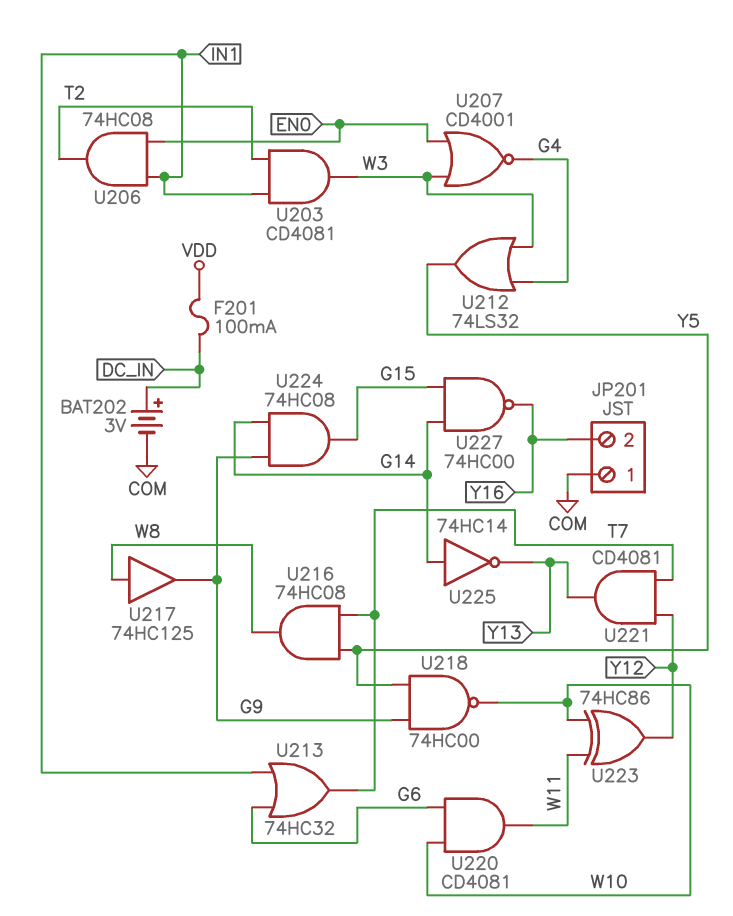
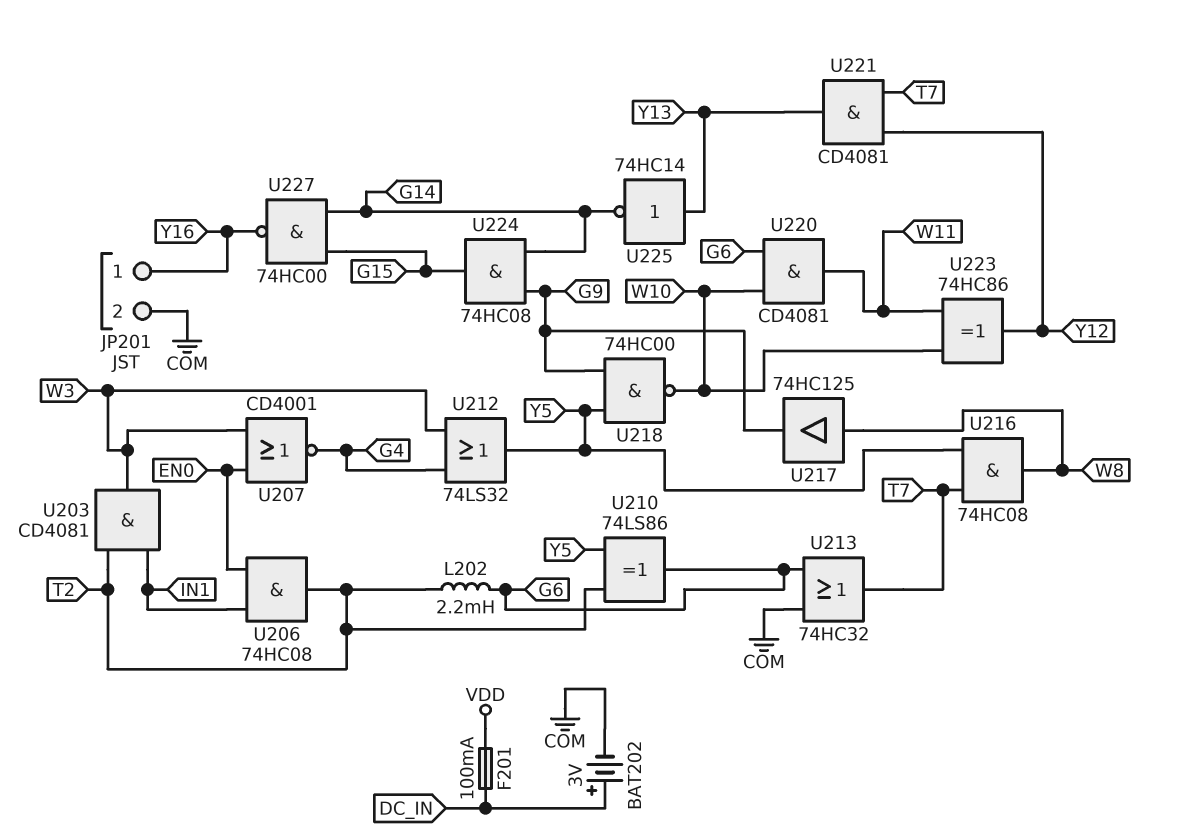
JP201 pin 1: COM -> Y16
JP201 pin 2: Y16 -> COM
L202: none -> 2.2mH (G6, T2)
U210: none -> XOR 74LS86 (in T2, in Y5, out G6)
U213: OR 74HC32 (in G6, in IN1, out T7) -> OR 74HC32 (in COM, in G6, out T7)
U225: NOT 74HC14 (in G14, out Y13) -> NOT 74HC14 (in Y13, out G14)

